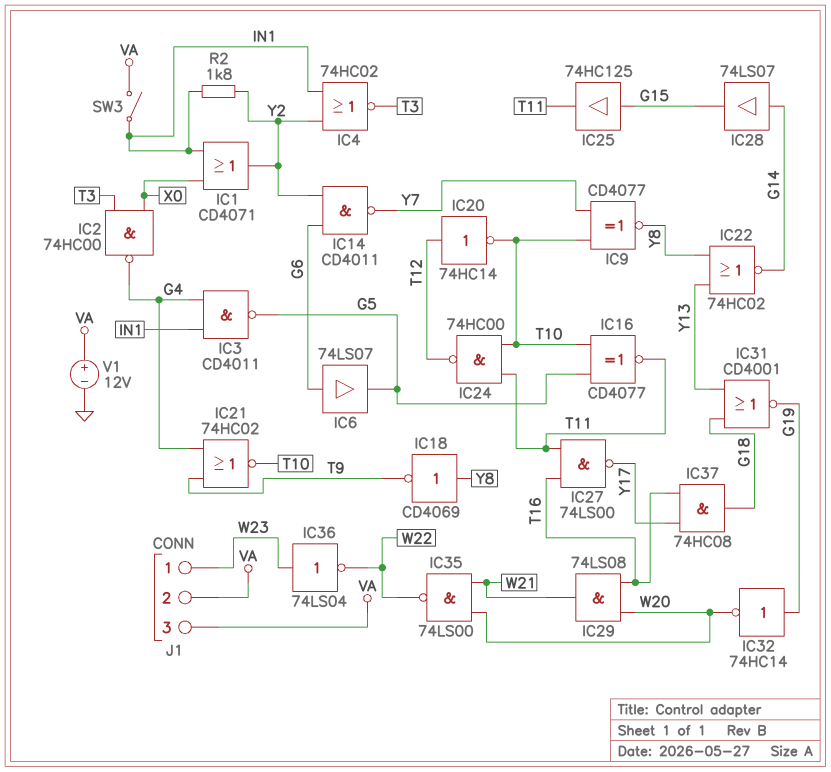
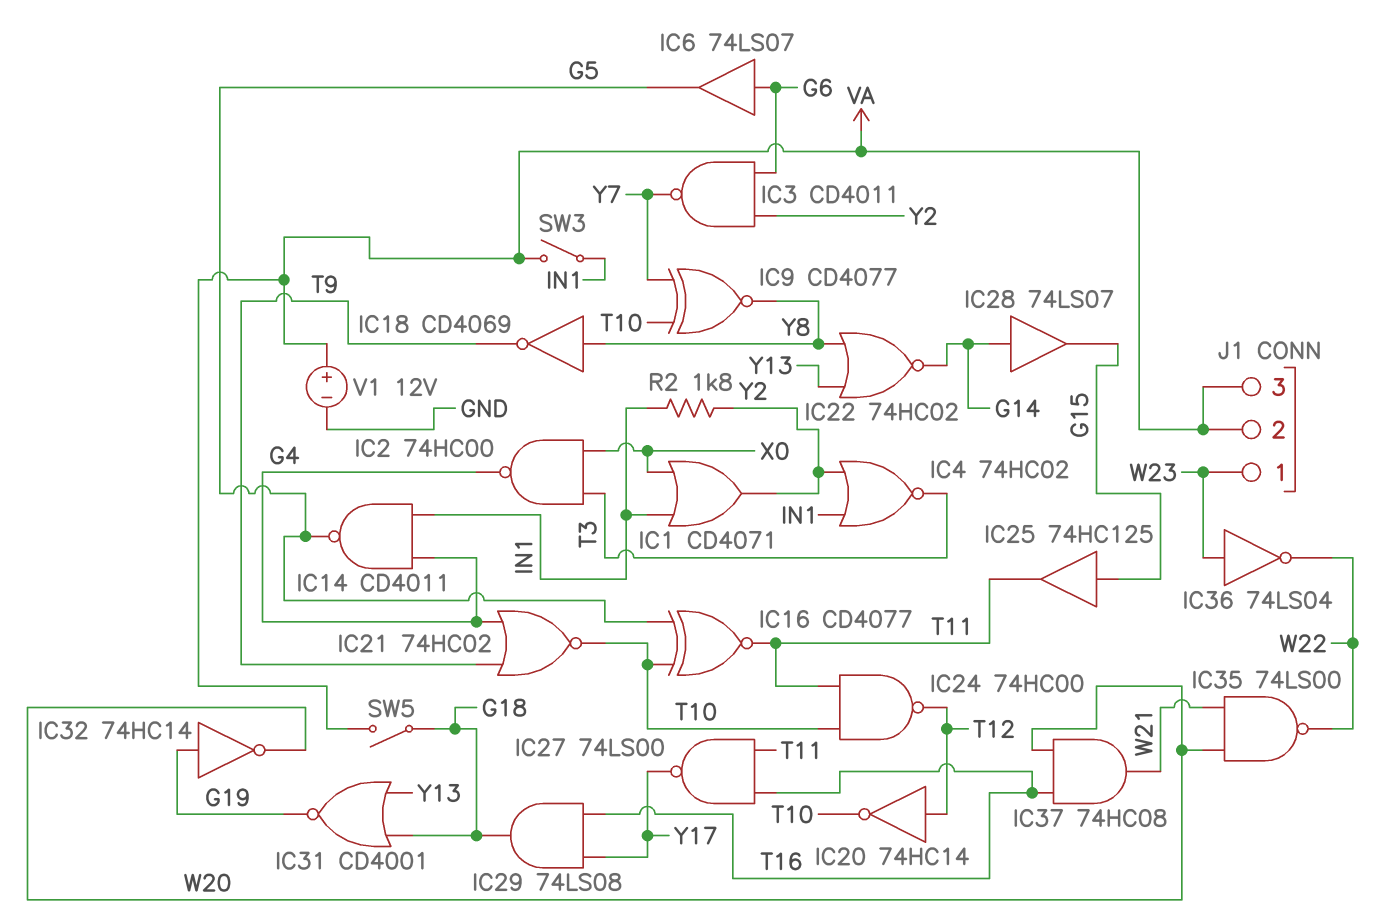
IC3: NAND CD4011 (in G4, in IN1, out G5) -> NAND CD4011 (in G6, in Y2, out Y7)
IC14: NAND CD4011 (in G6, in Y2, out Y7) -> NAND CD4011 (in G4, in IN1, out G5)
IC29: AND 74LS08 (in T16, in W20, out W21) -> AND 74LS08 (in T16, in Y17, out G18)
IC37: AND 74HC08 (in T16, in Y17, out G18) -> AND 74HC08 (in T16, in W20, out W21)
SW5: none -> switch (G18, VA)

